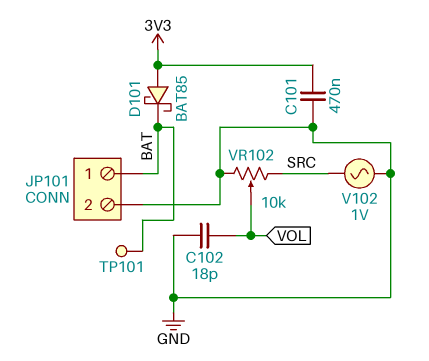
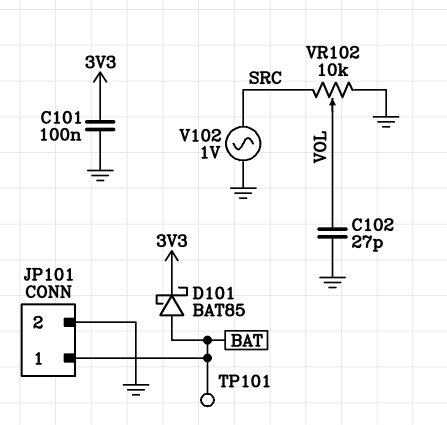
C101: 470nF (3V3, GND) -> 100nF (3V3, GND)
C102: 18pF (GND, VOL) -> 27pF (GND, VOL)
D101: schottky BAT85 (A 3V3, K BAT) -> schottky BAT85 (A BAT, K 3V3)

